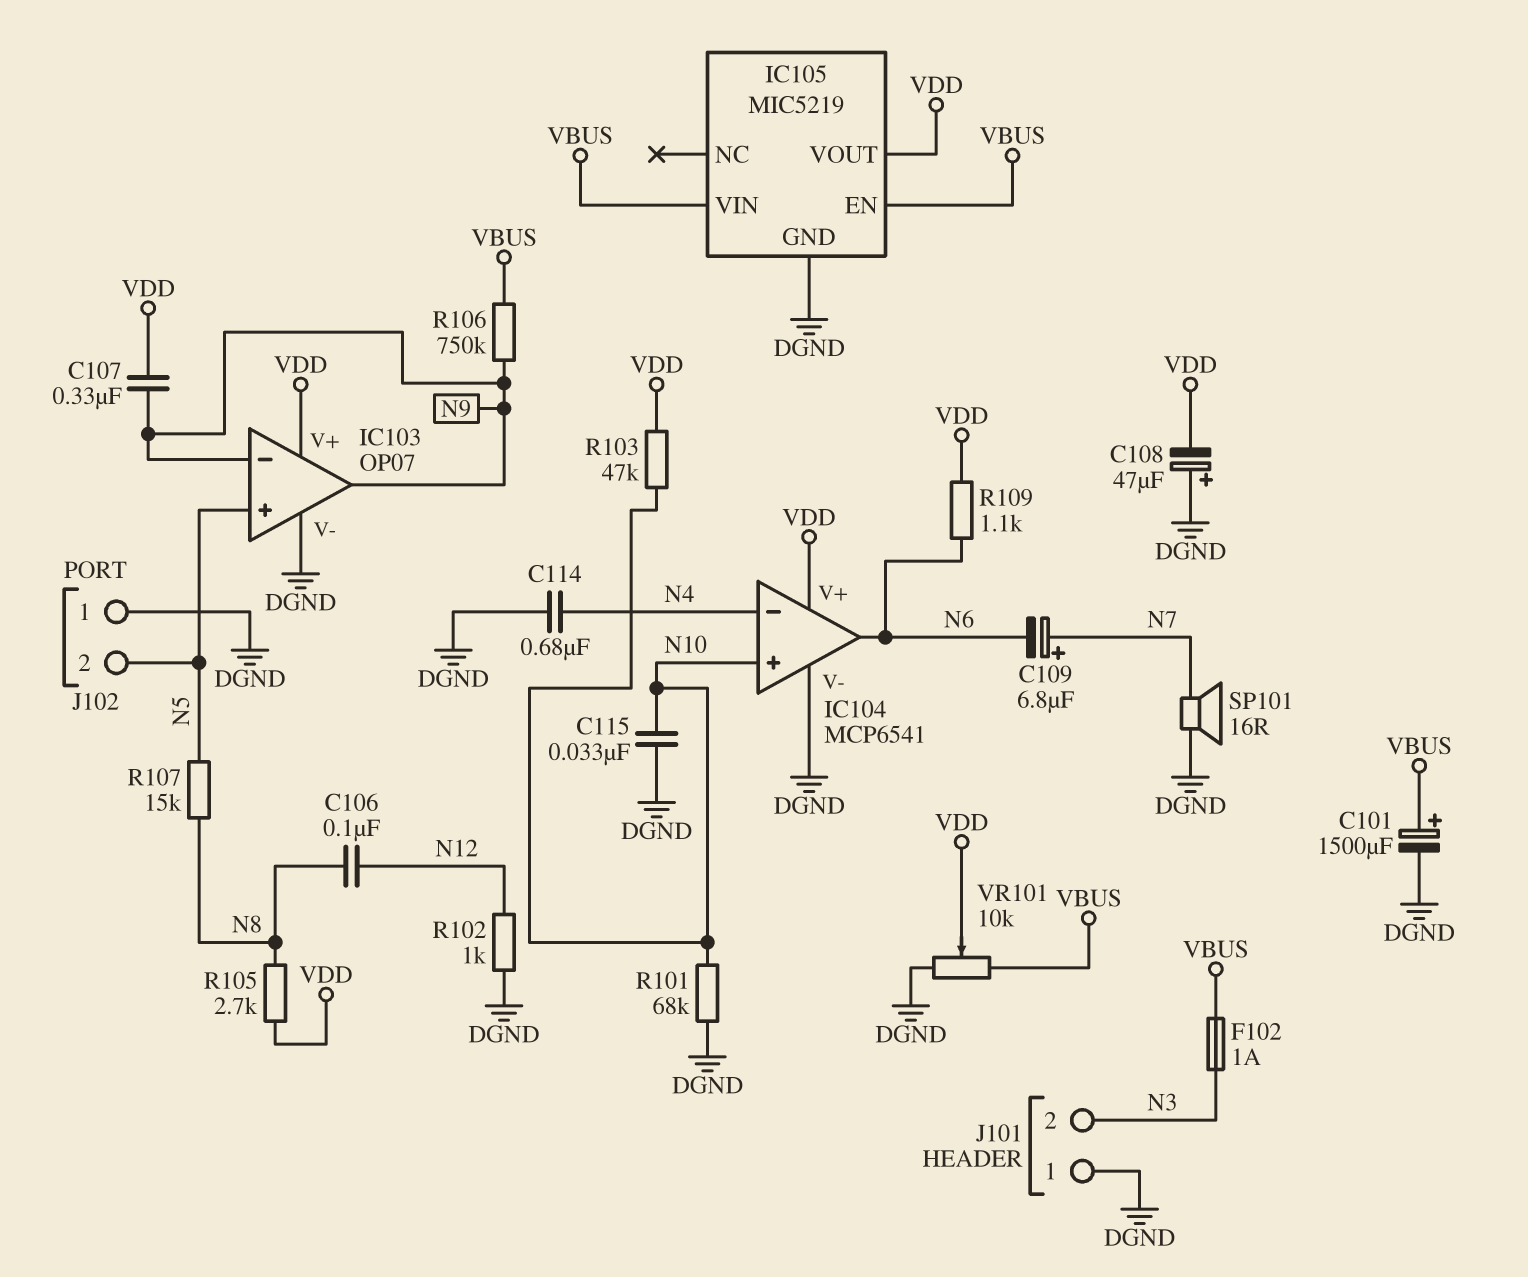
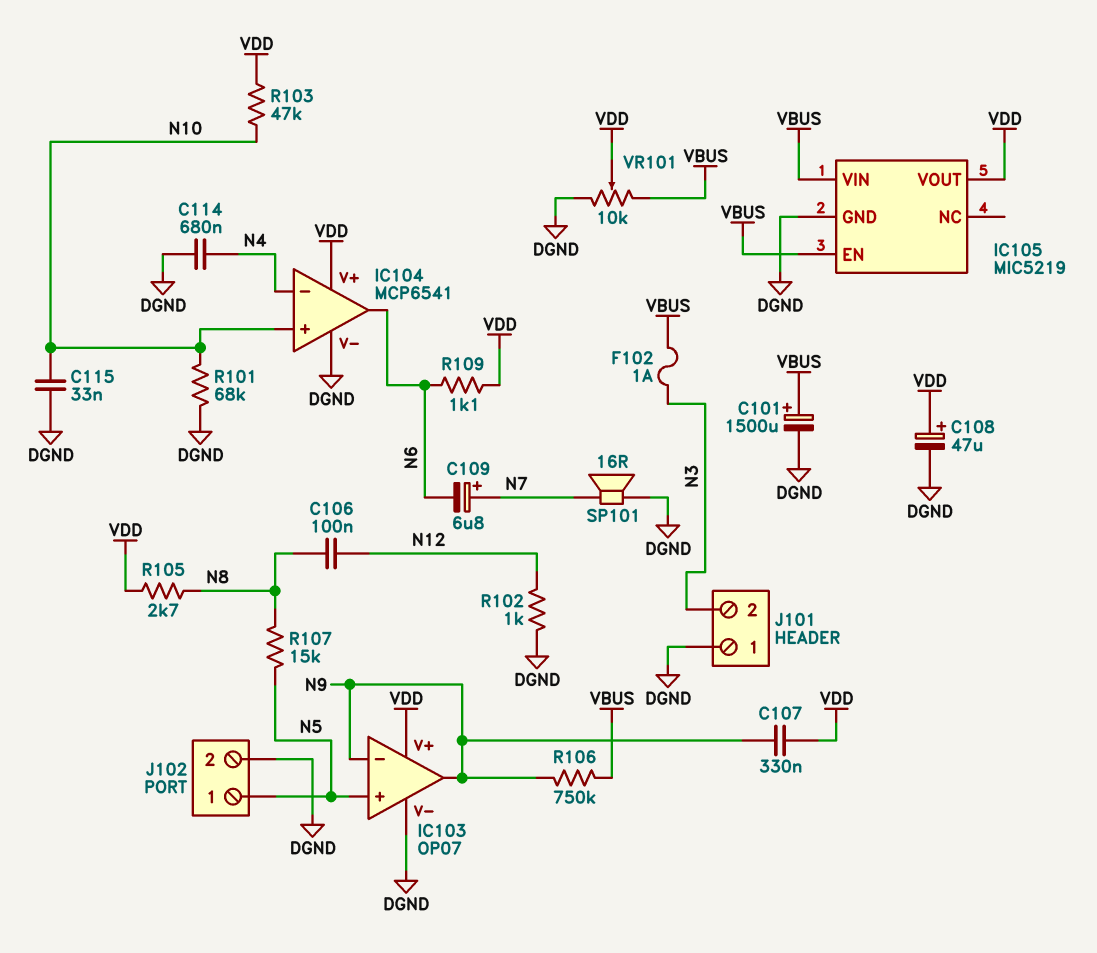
C108: 47uF (plus DGND, minus VDD) -> 47uF (plus VDD, minus DGND)
J102 pin 1: DGND -> N5
J102 pin 2: N5 -> DGND

